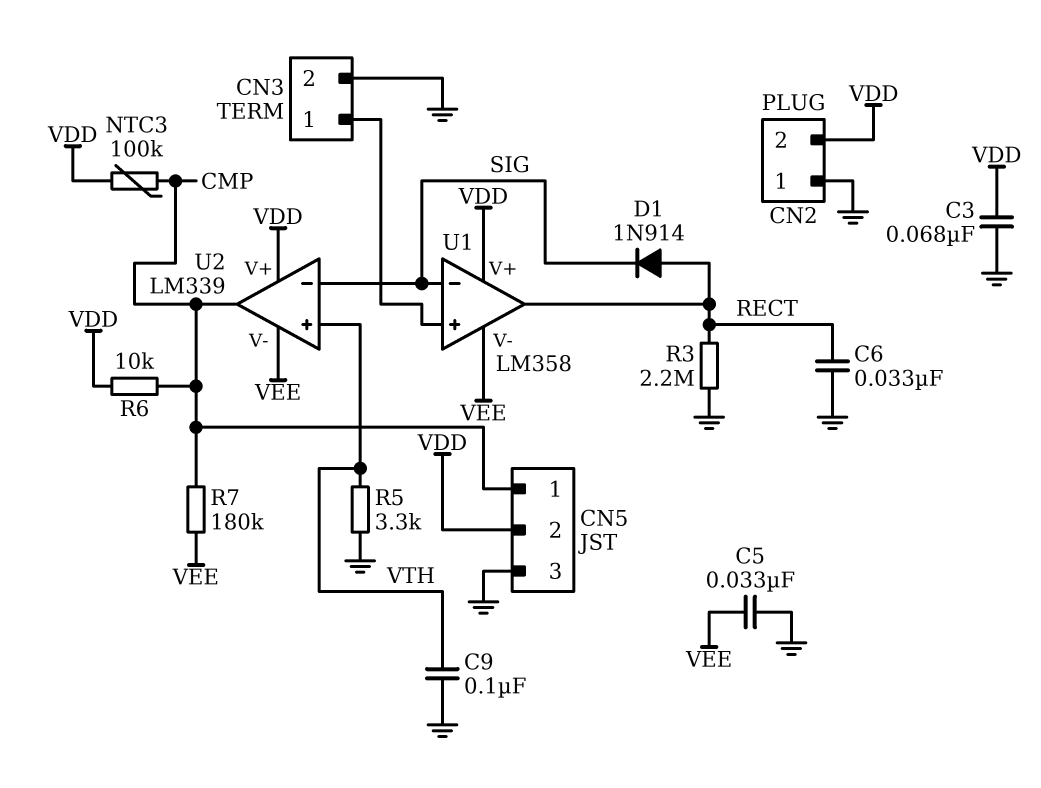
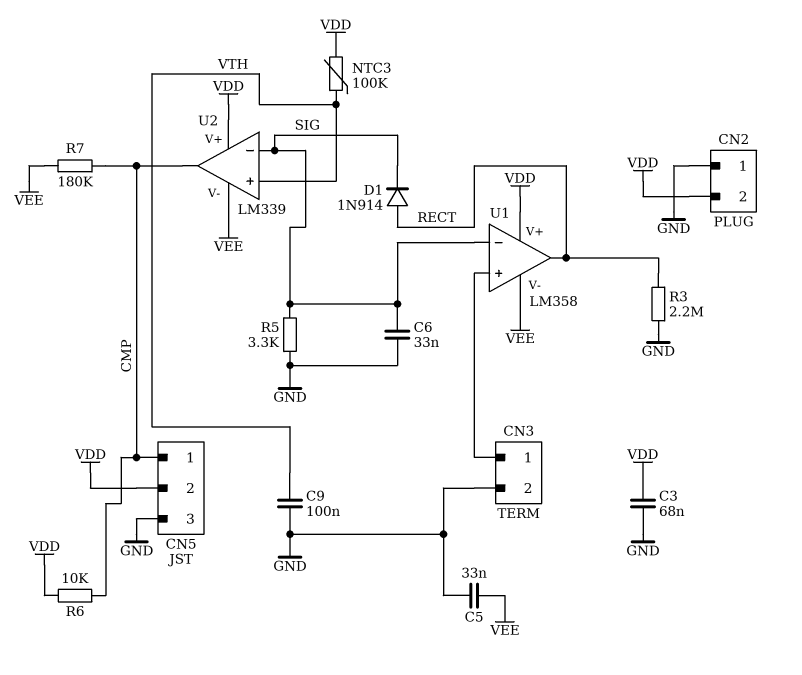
C6: 33nF (GND, RECT) -> 33nF (GND, SIG)
NTC3: 100k (CMP, VDD) -> 100k (VDD, VTH)
R5: 3.3k (GND, VTH) -> 3.3k (GND, SIG)

